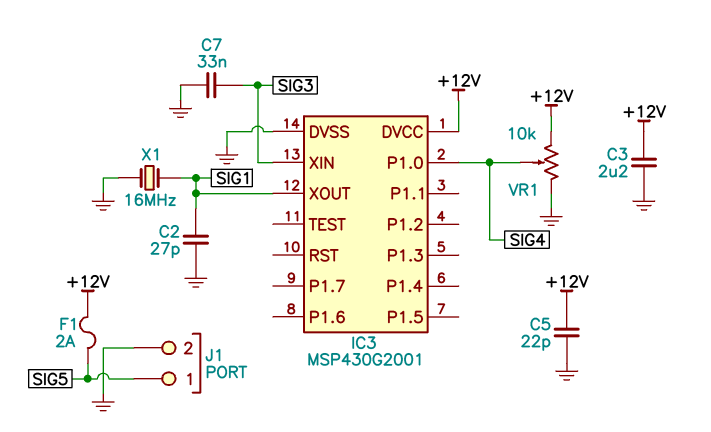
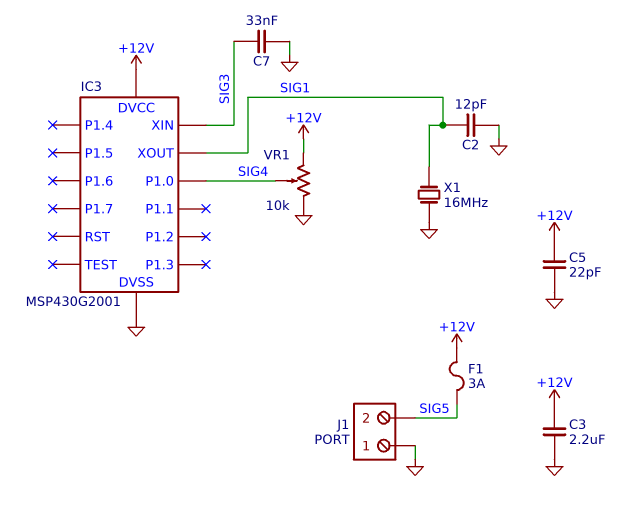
C2: 27pF (GND, SIG1) -> 12pF (GND, SIG1)
F1: 2A (+12V, SIG5) -> 3A (+12V, SIG5)
J1 pin 1: SIG5 -> GND
J1 pin 2: GND -> SIG5

